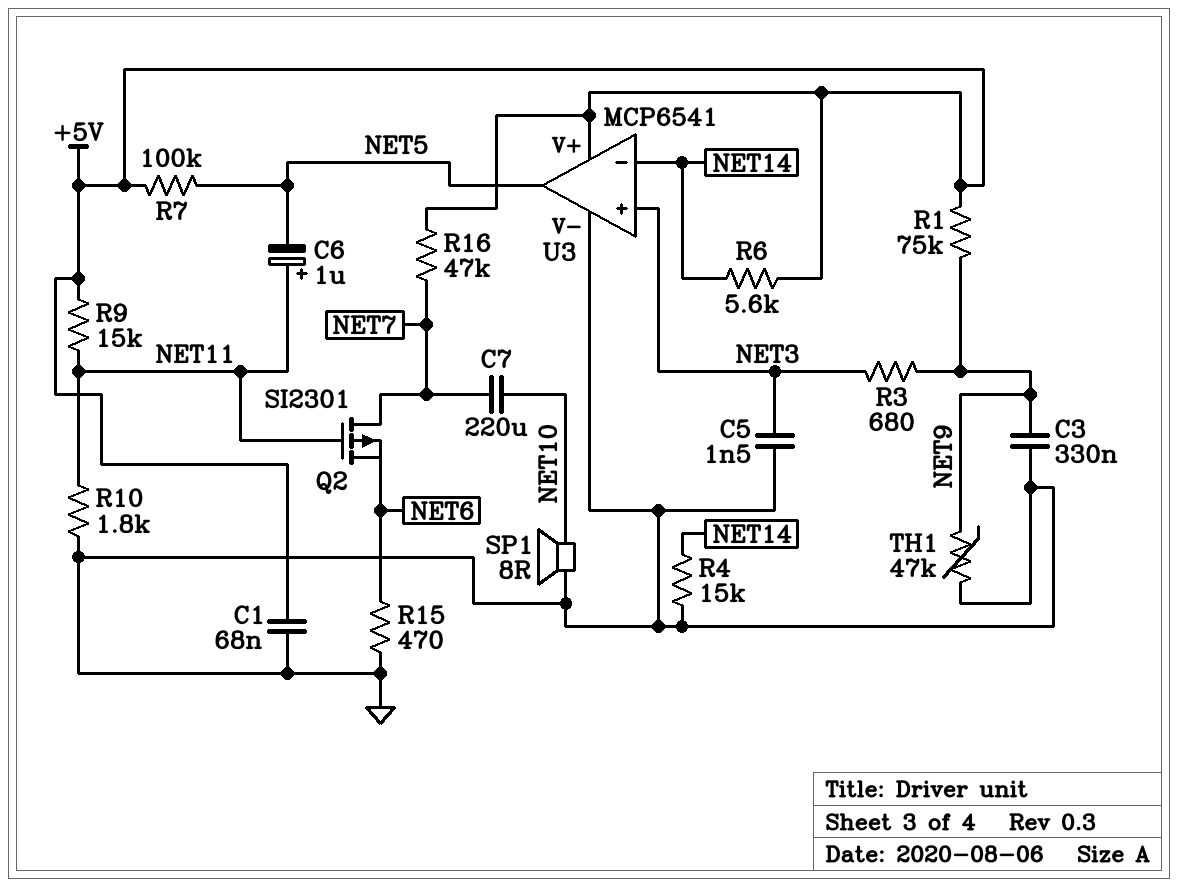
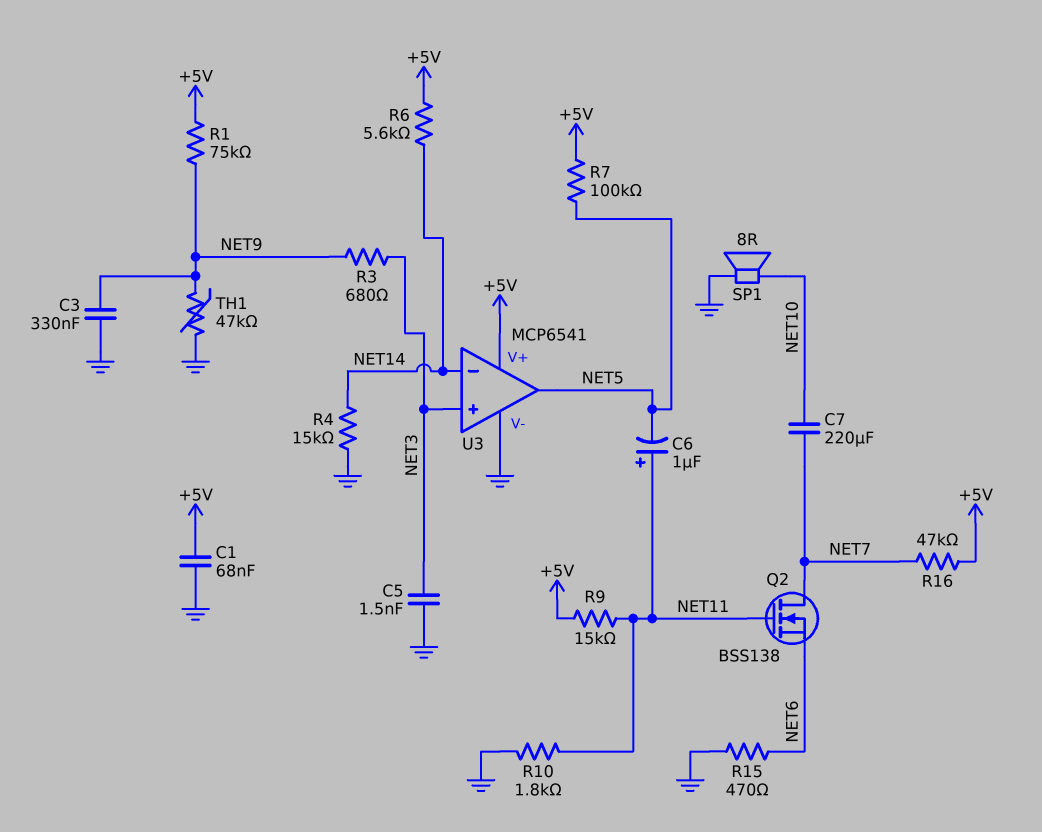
Q2: PMOS SI2301 (G NET11, D NET7, S NET6) -> NMOS BSS138 (G NET11, D NET7, S NET6)

